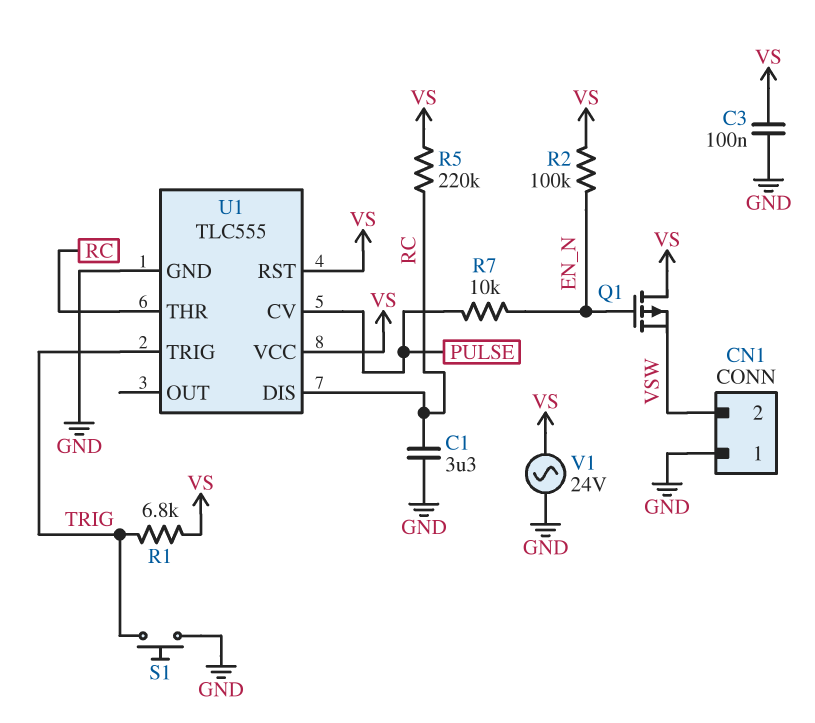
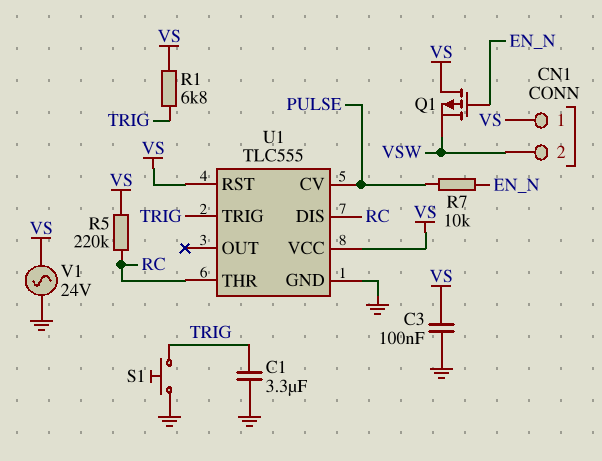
C1: 3.3uF (GND, RC) -> 3.3uF (GND, TRIG)
CN1 pin 1: GND -> VS
R2: 100k (EN_N, VS) -> none

